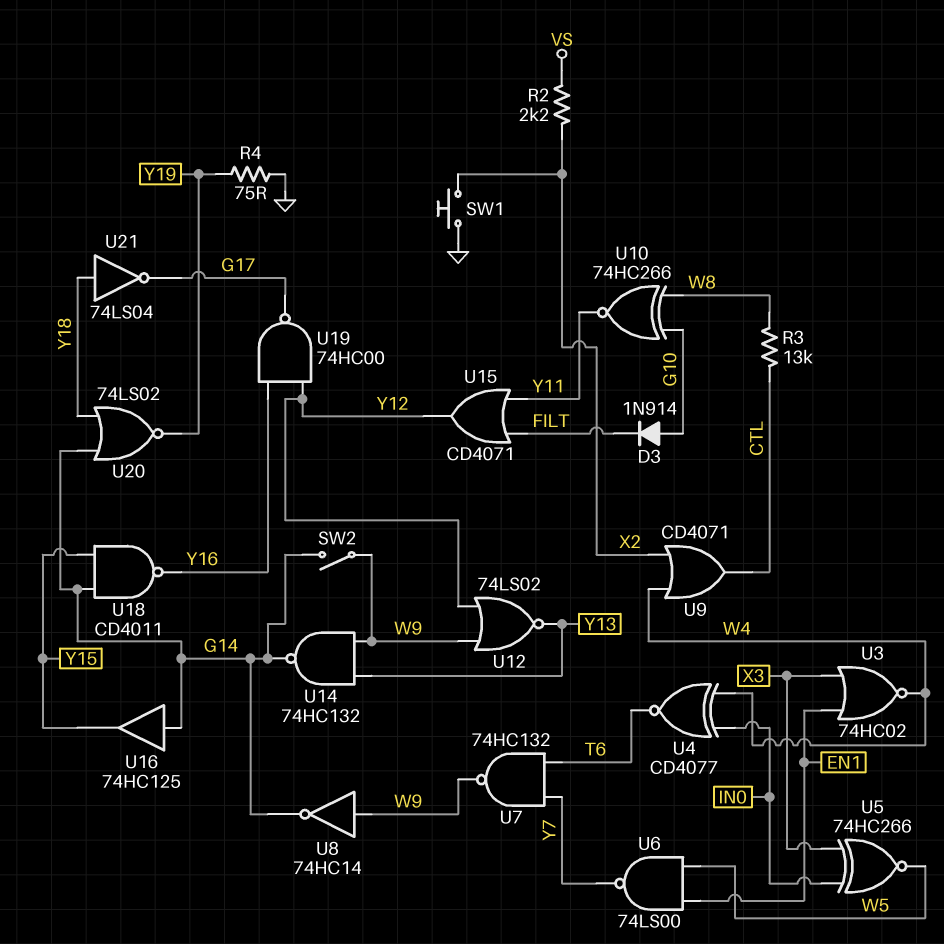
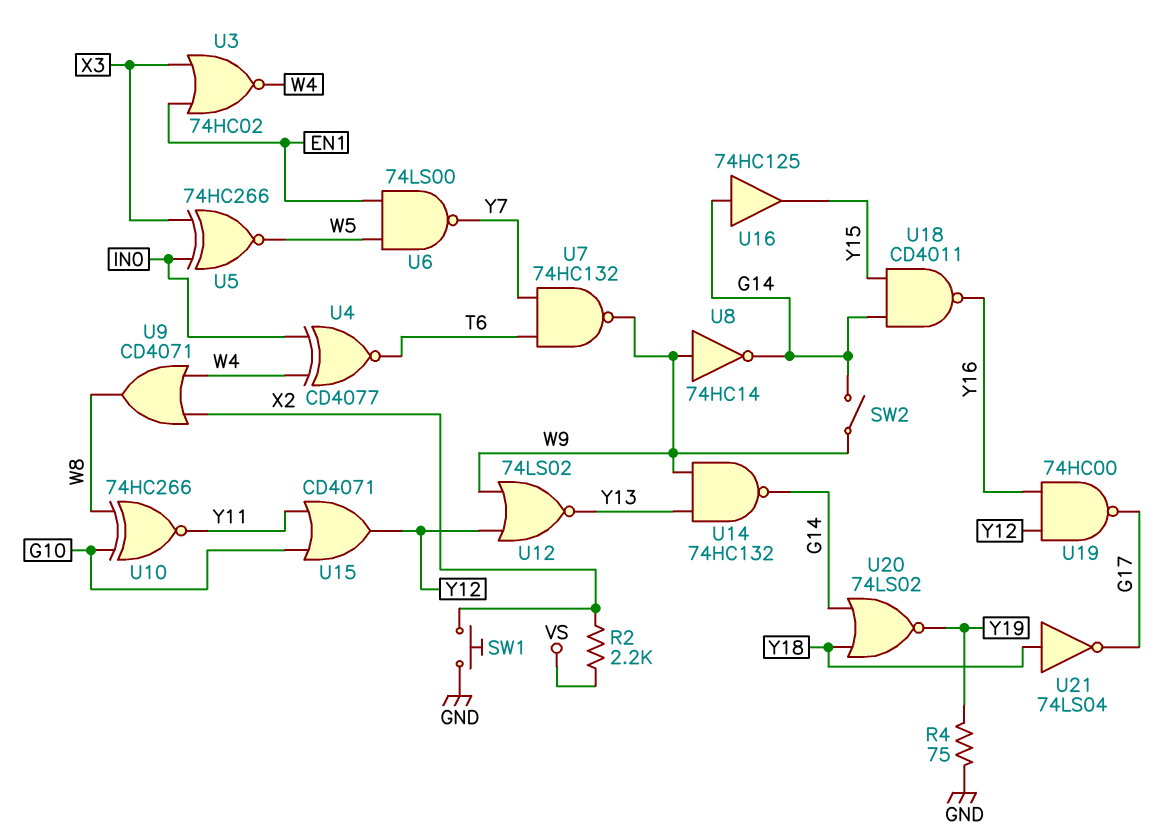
D3: diode 1N914 (A G10, K FILT) -> none
R3: 13k (CTL, W8) -> none
U9: OR CD4071 (in W4, in X2, out CTL) -> OR CD4071 (in W4, in X2, out W8)
U15: OR CD4071 (in FILT, in Y11, out Y12) -> OR CD4071 (in G10, in Y11, out Y12)

